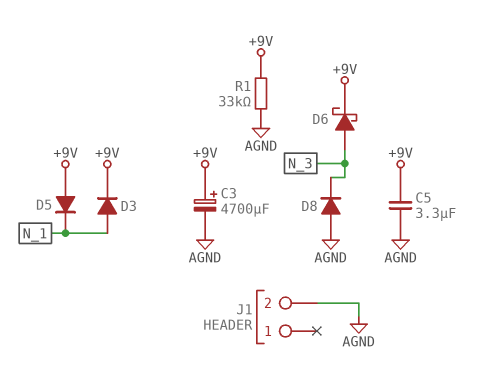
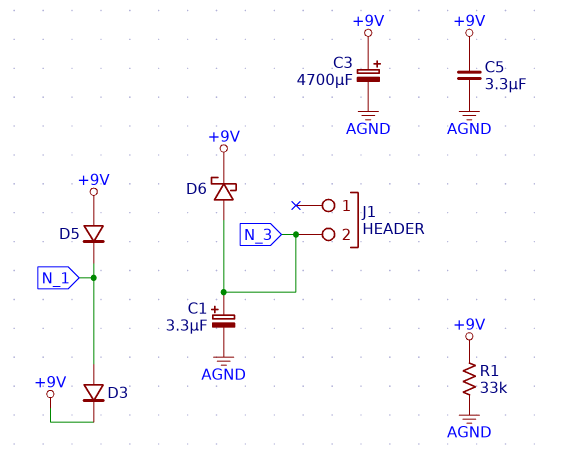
C1: none -> 3.3uF (plus N_3, minus AGND)
D8: diode (A AGND, K N_3) -> none
J1 pin 2: AGND -> N_3

